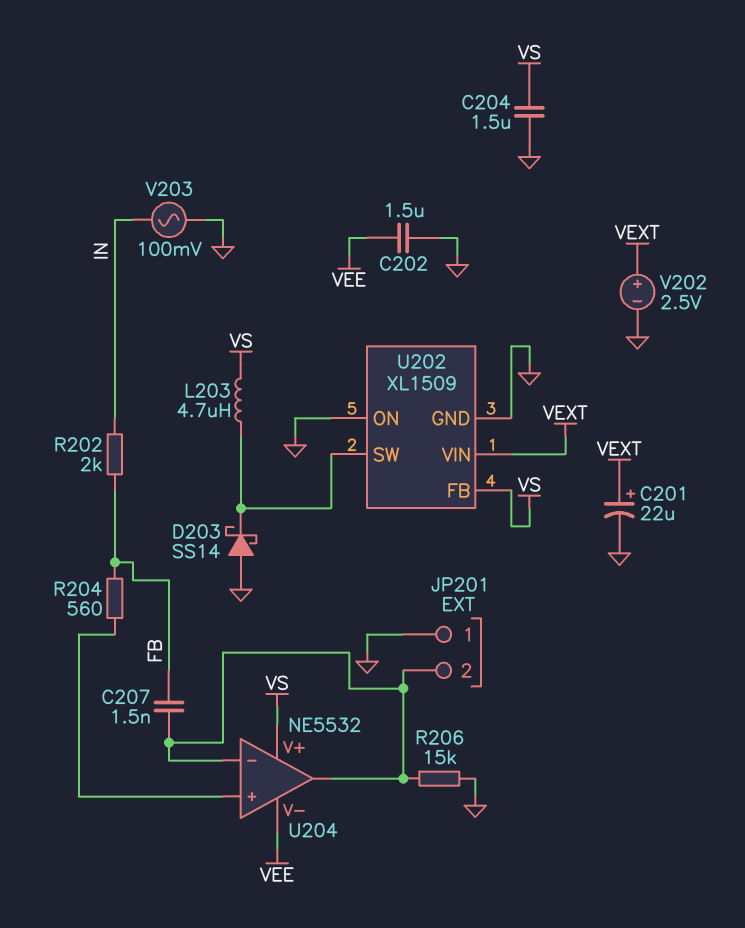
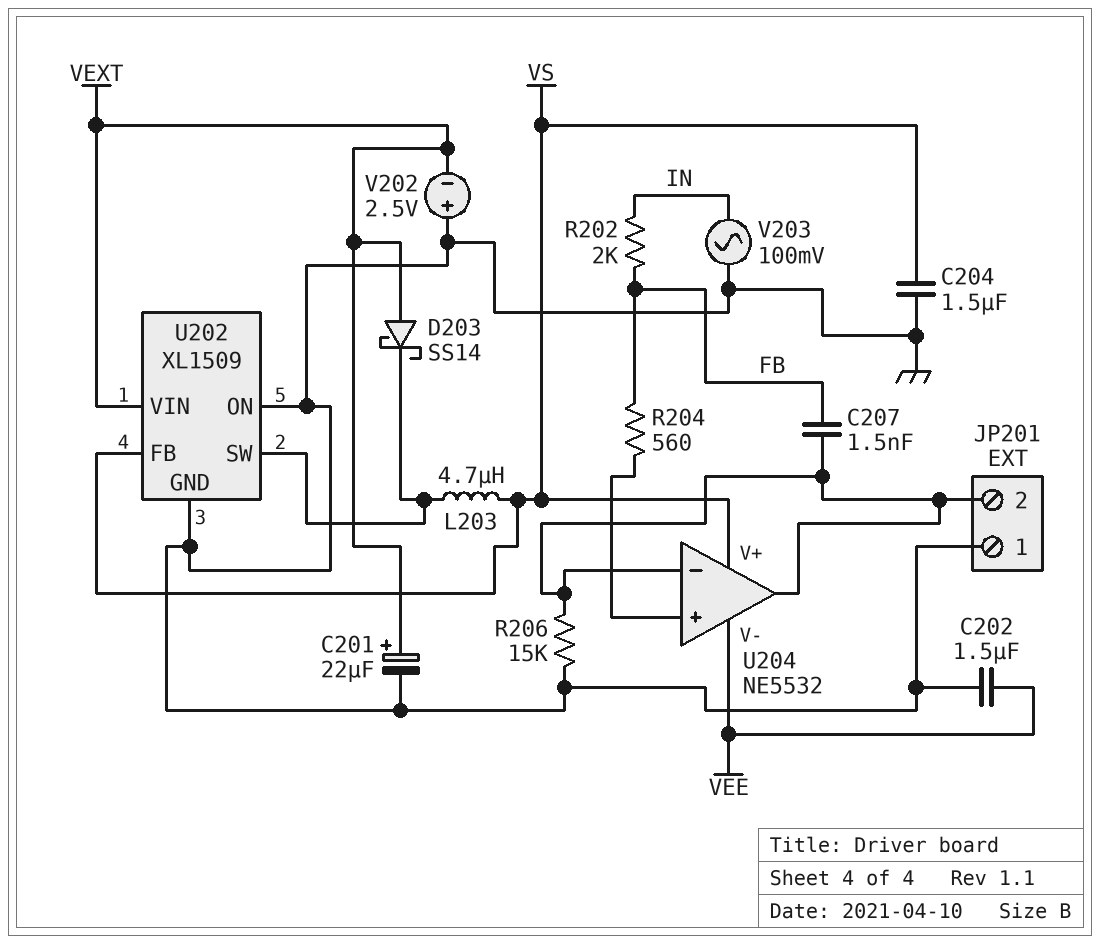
D203: schottky SS14 (A GND, K U202/SW) -> schottky SS14 (A VEXT, K U202/SW)
V202: 2.5V (plus VEXT, minus GND) -> 2.5V (plus GND, minus VEXT)

